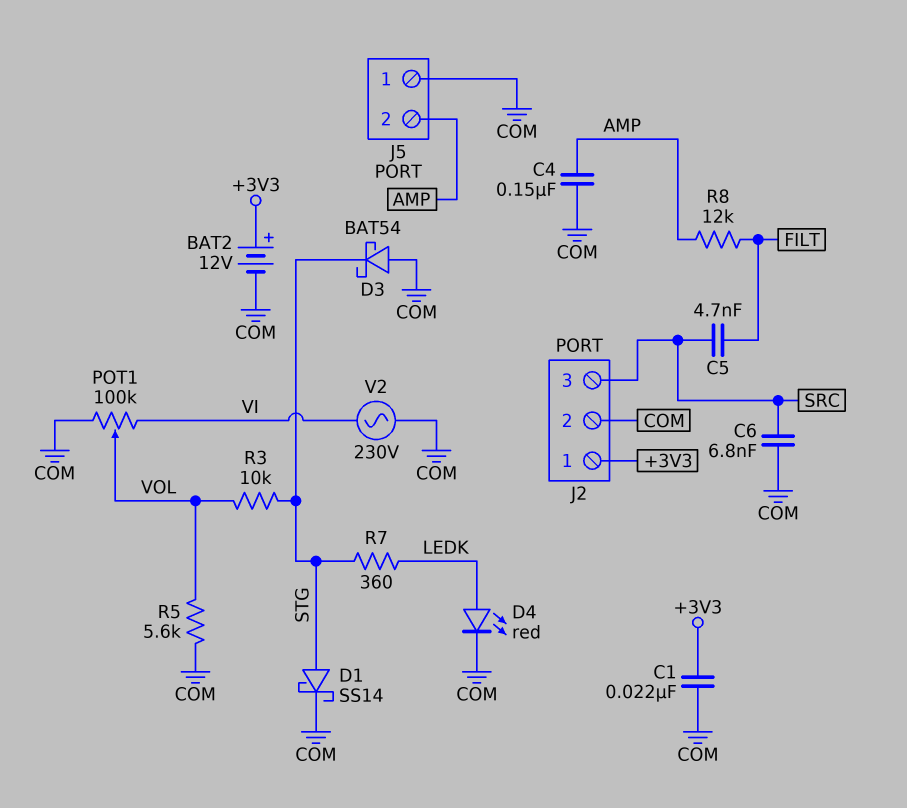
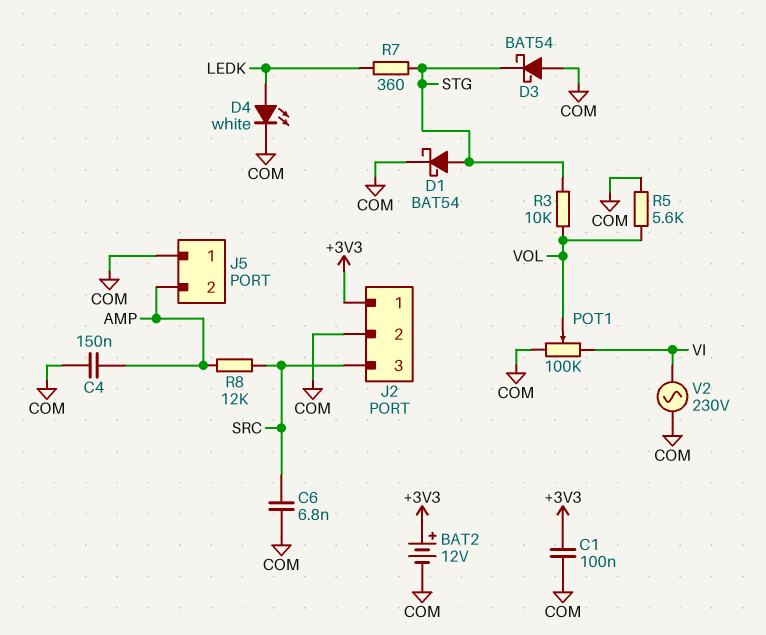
C1: 22nF (+3V3, COM) -> 100nF (+3V3, COM)
C5: 4.7nF (FILT, SRC) -> none
D1: schottky SS14 (A STG, K COM) -> schottky BAT54 (A STG, K COM)
D4: LED red (A LEDK, K COM) -> LED white (A LEDK, K COM)
R8: 12k (AMP, FILT) -> 12k (AMP, SRC)

